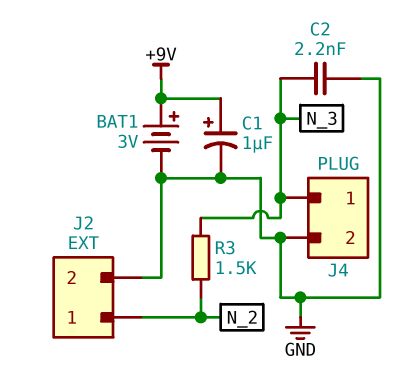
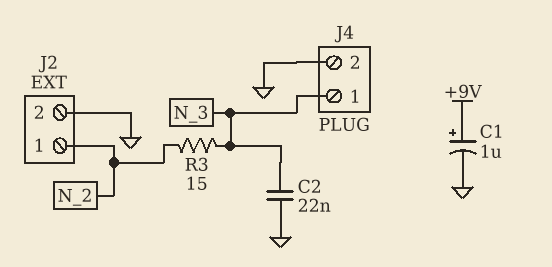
BAT1: 3V (plus +9V, minus GND) -> none
C2: 2.2nF (GND, N_3) -> 22nF (GND, N_3)
R3: 1.5k (N_2, N_3) -> 15 (N_2, N_3)

